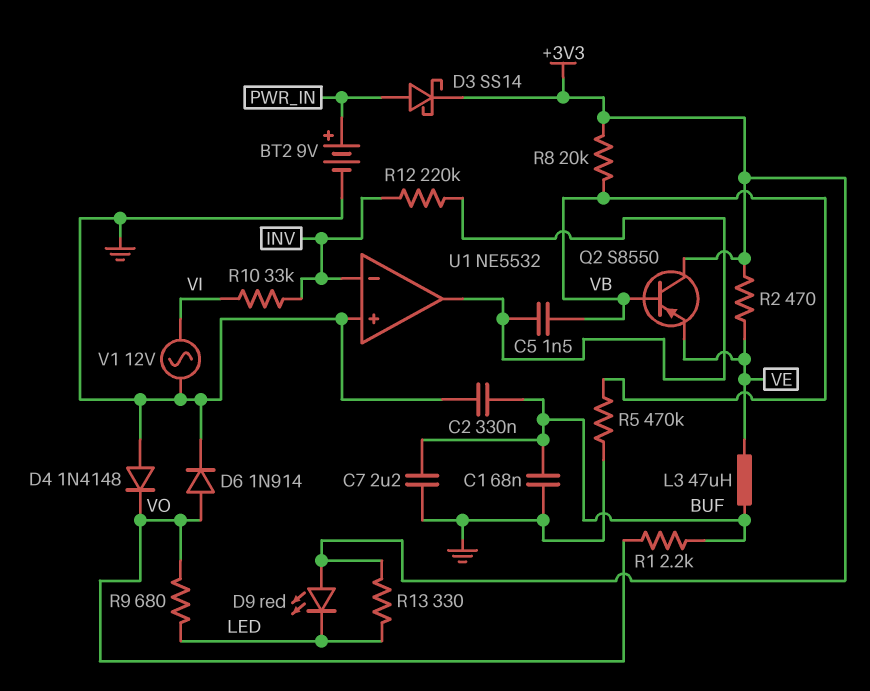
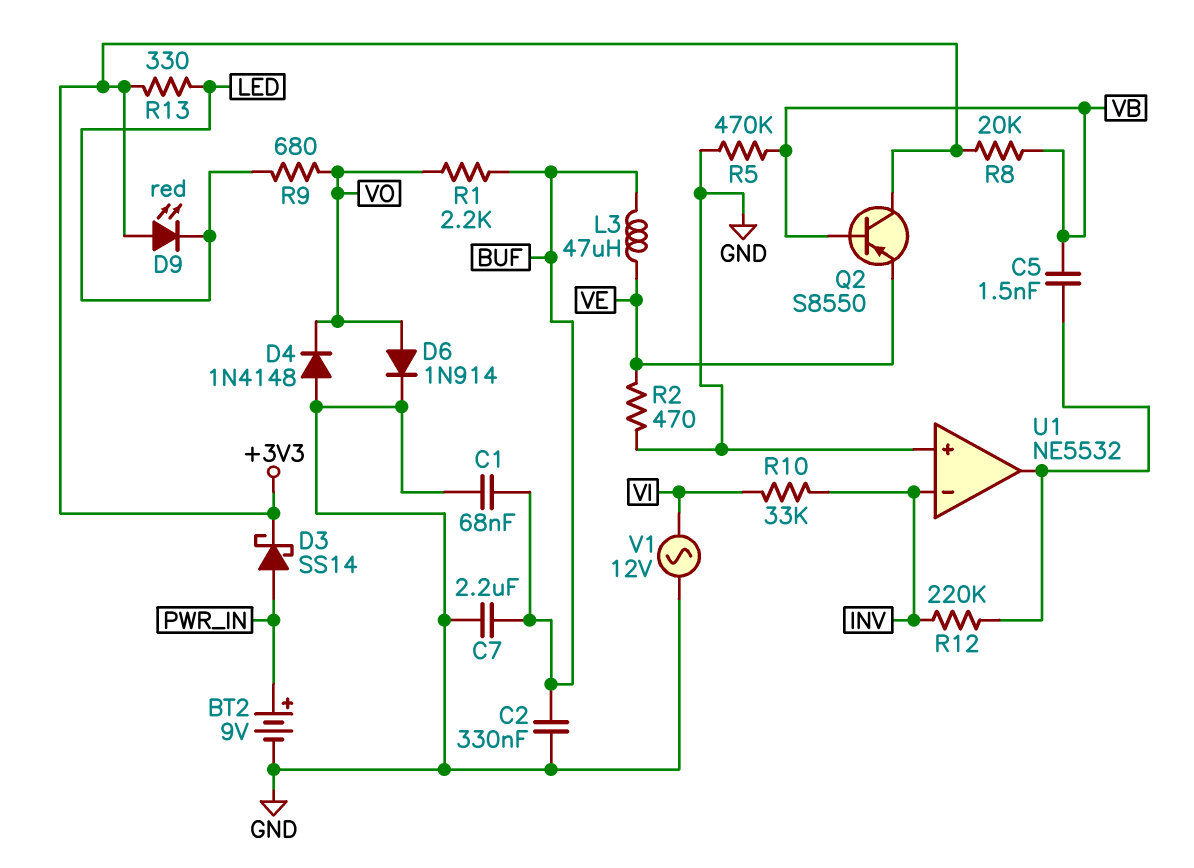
R2: 470 (+3V3, VE) -> 470 (GND, VE)

